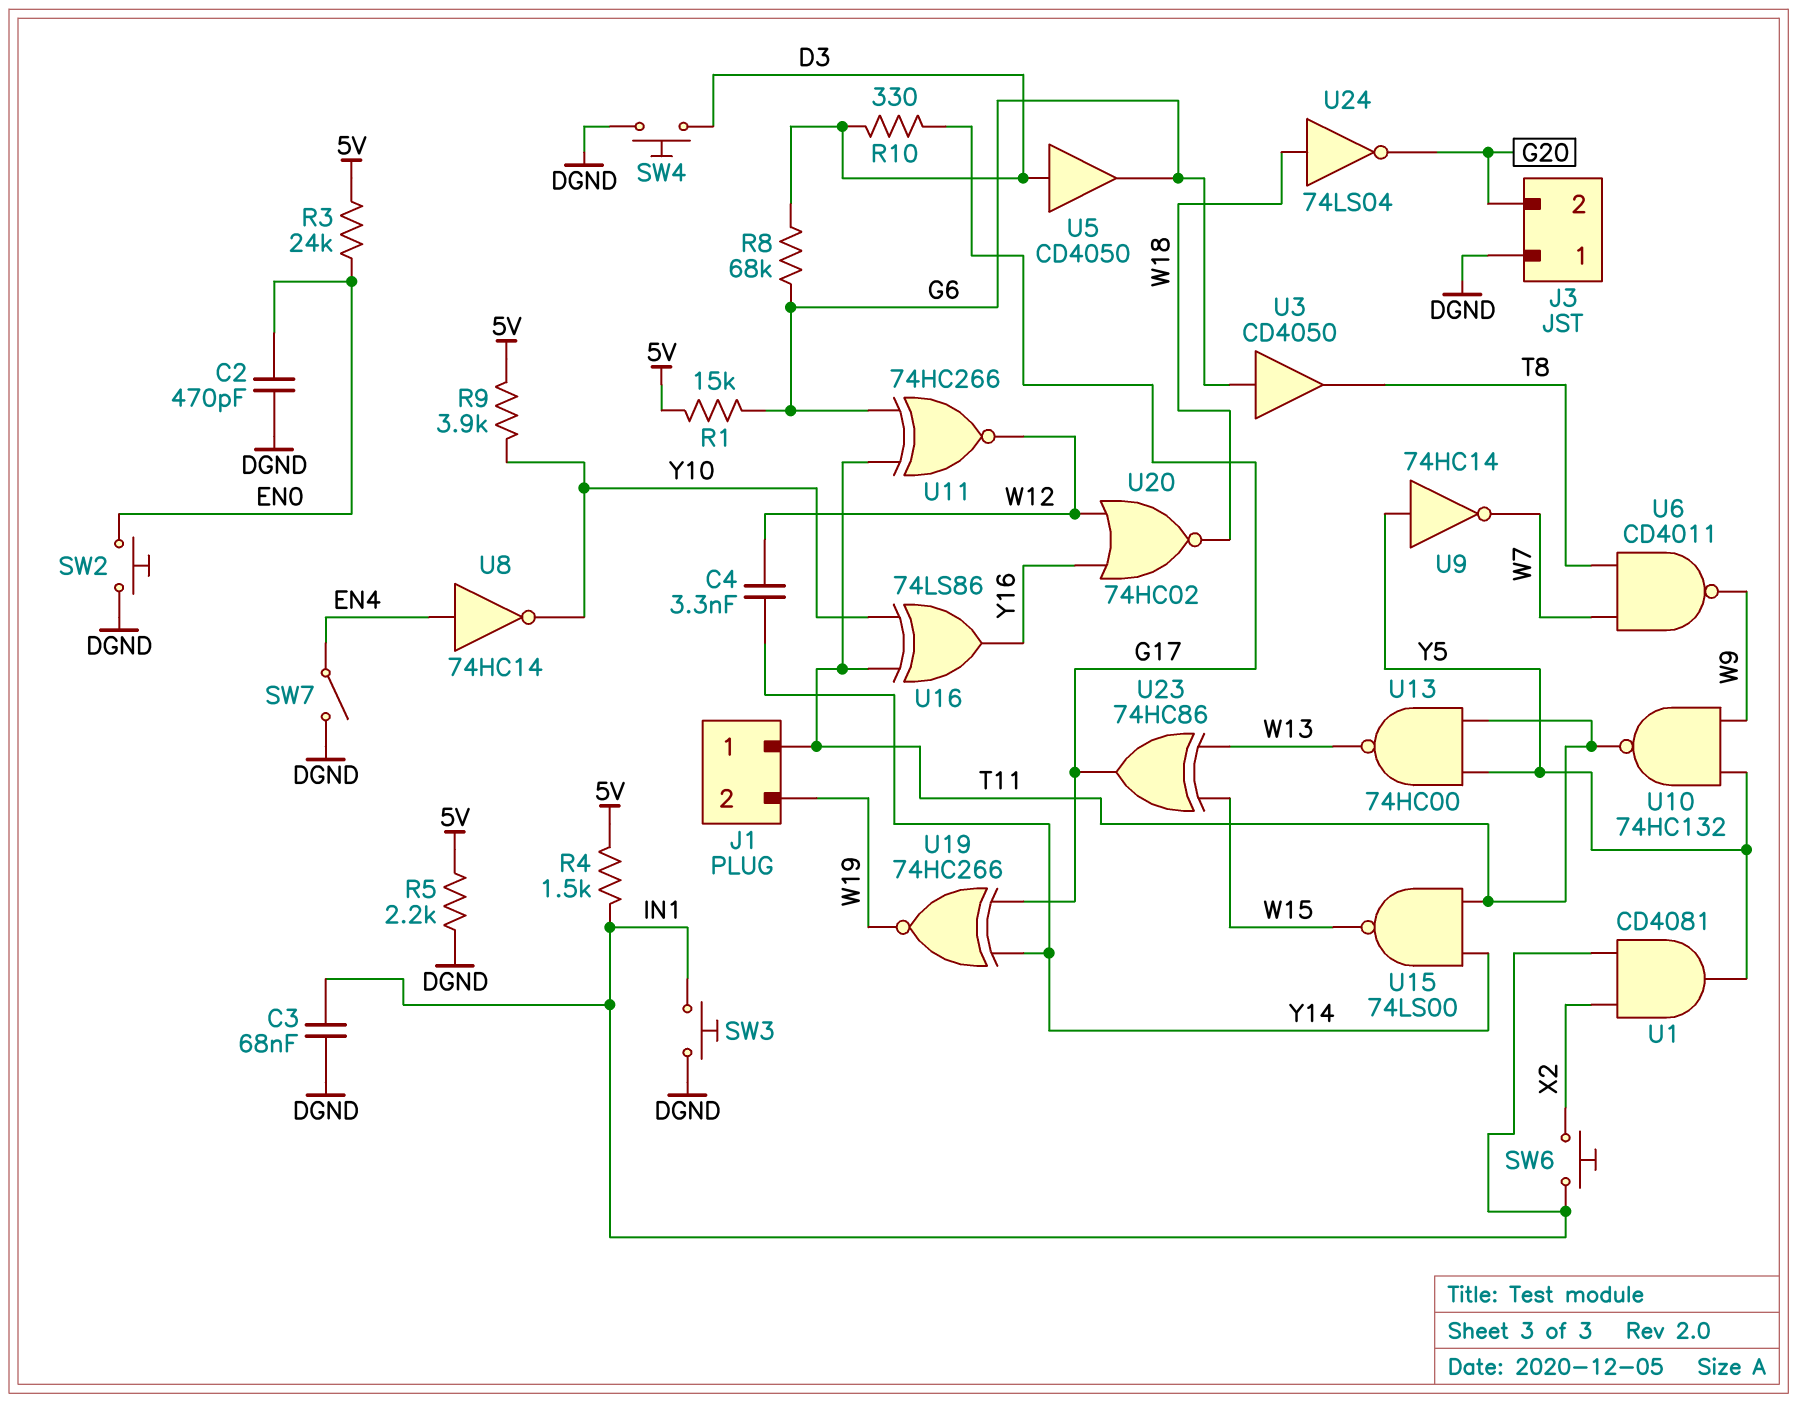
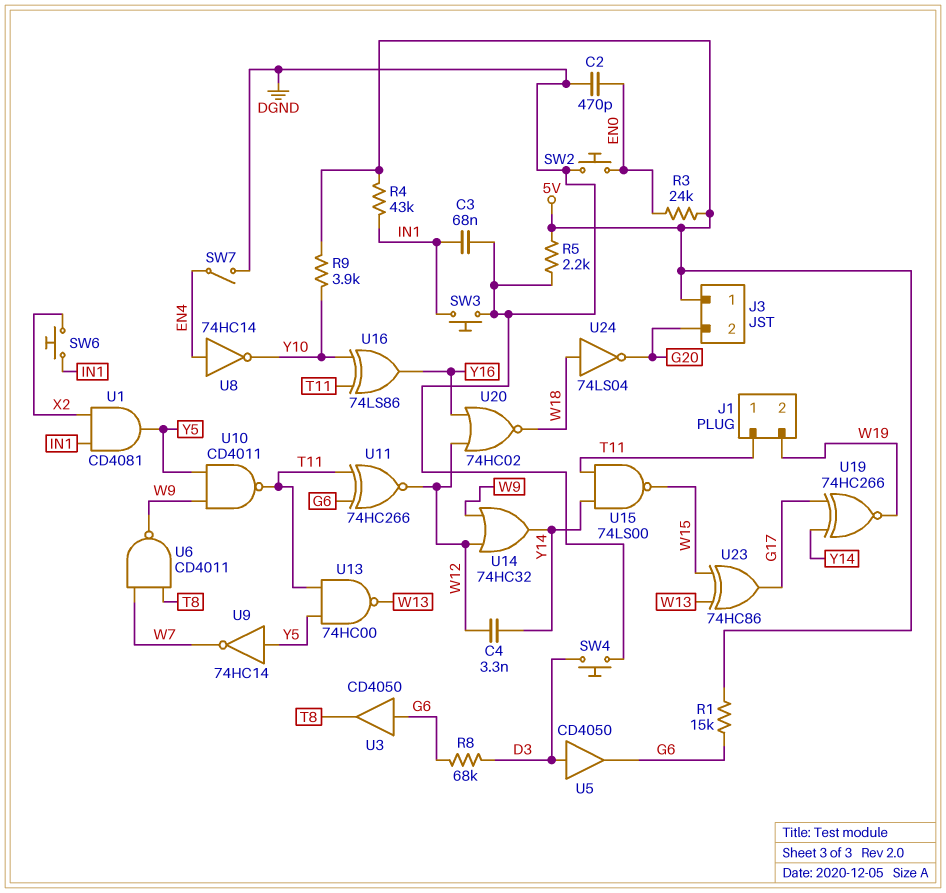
J3 pin 1: DGND -> 5V
R4: 1.5k (5V, IN1) -> 43k (5V, IN1)
R10: 330 (D3, G17) -> none
U10: NAND 74HC132 (in W9, in Y5, out T11) -> NAND CD4011 (in W9, in Y5, out T11)
U14: none -> OR 74HC32 (in W9, in W12, out Y14)

